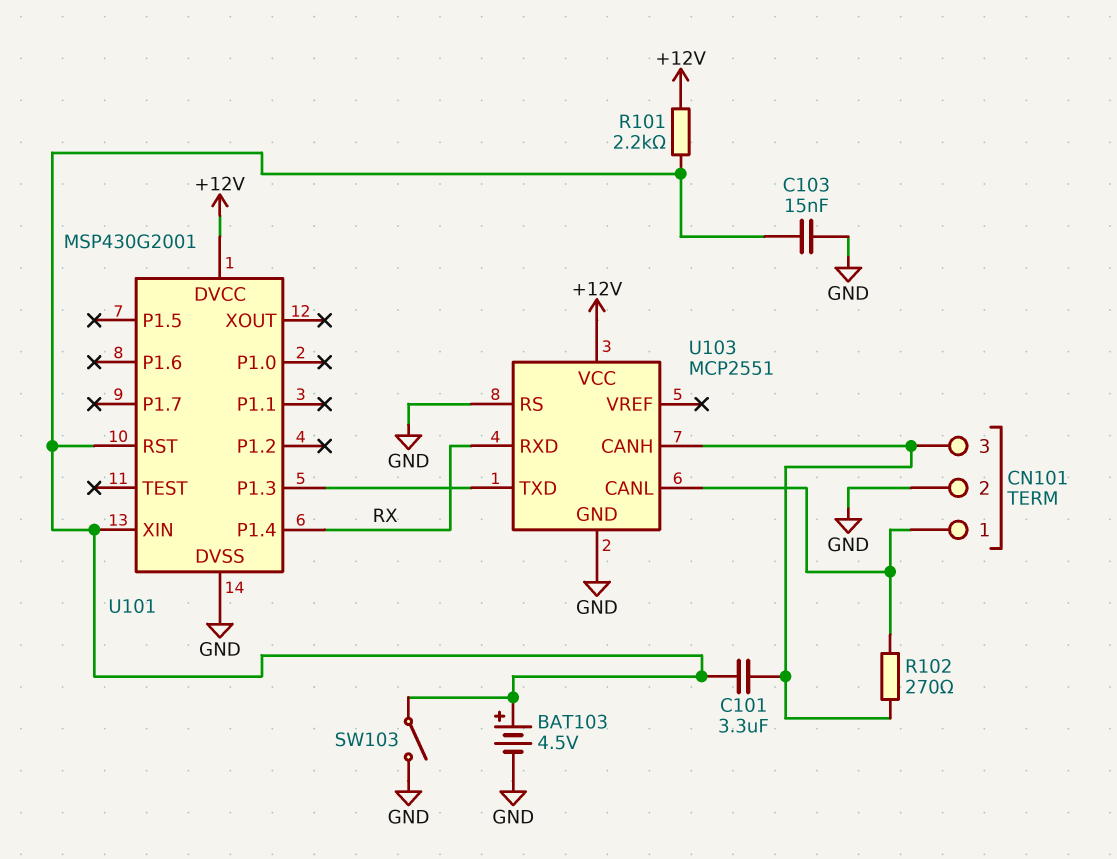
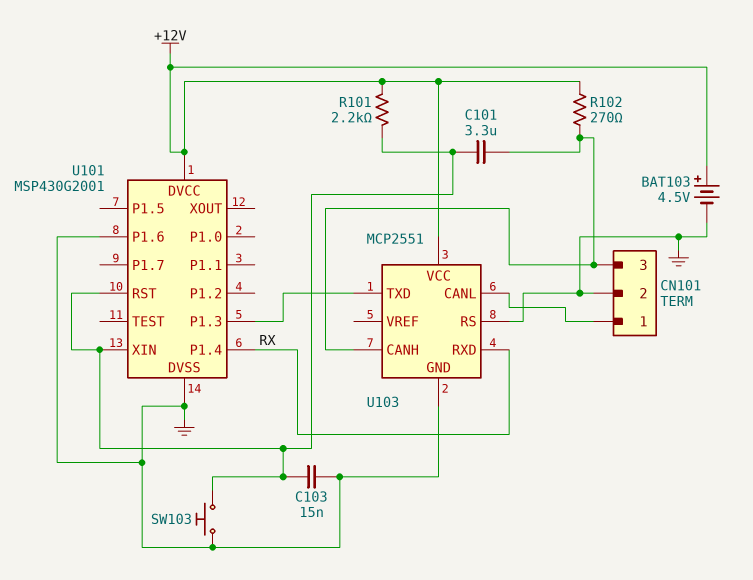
BAT103: 4.5V (plus U101/RST, minus GND) -> 4.5V (plus +12V, minus GND)
R102: 270 (CN101/1, CN101/3) -> 270 (+12V, CN101/3)
SW103: switch (GND, U101/RST) -> button (GND, U101/RST)
U101 pin P1.6: none -> GND

